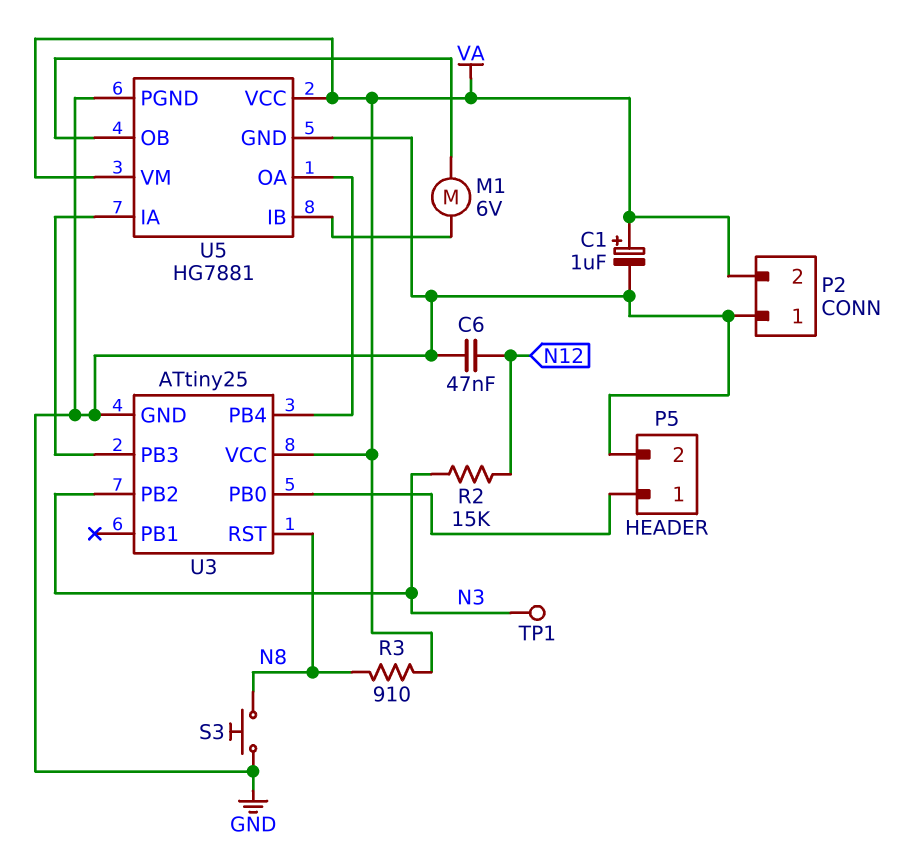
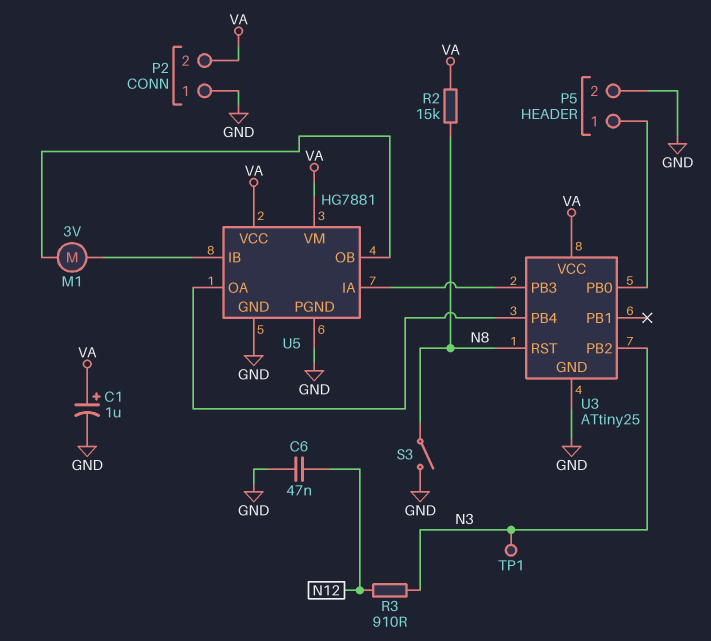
M1: motor 6V (U5/IB, U5/OB) -> motor 3V (U5/IB, U5/OB)
R2: 15k (N3, N12) -> 15k (N8, VA)
R3: 910 (N8, VA) -> 910 (N3, N12)
S3: button (GND, N8) -> switch (GND, N8)

